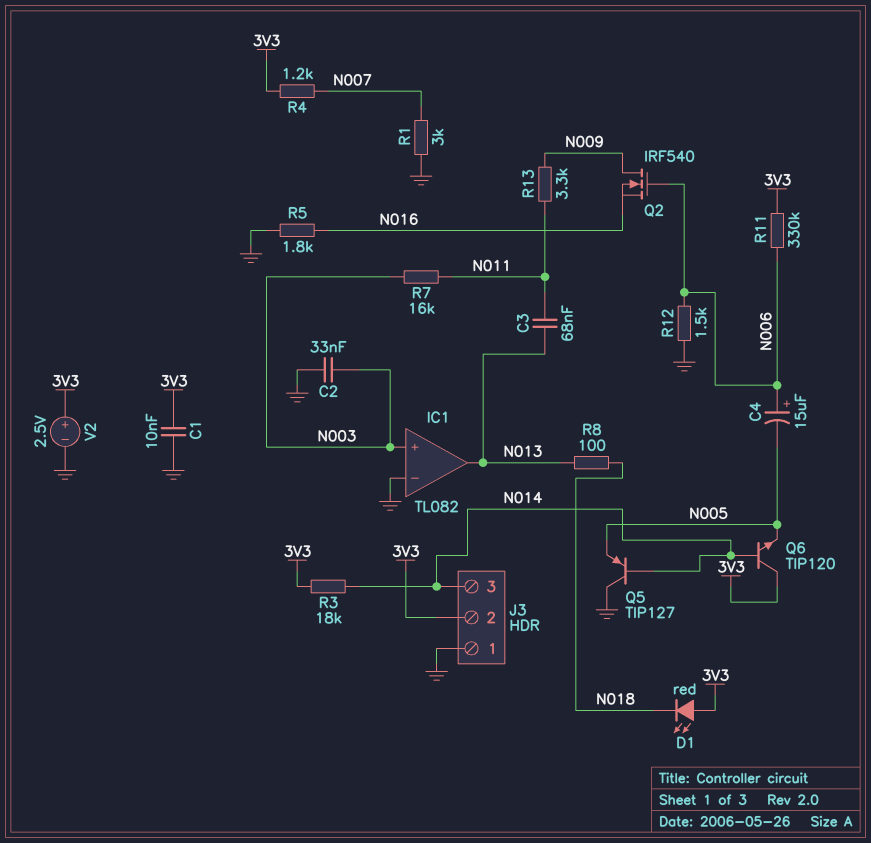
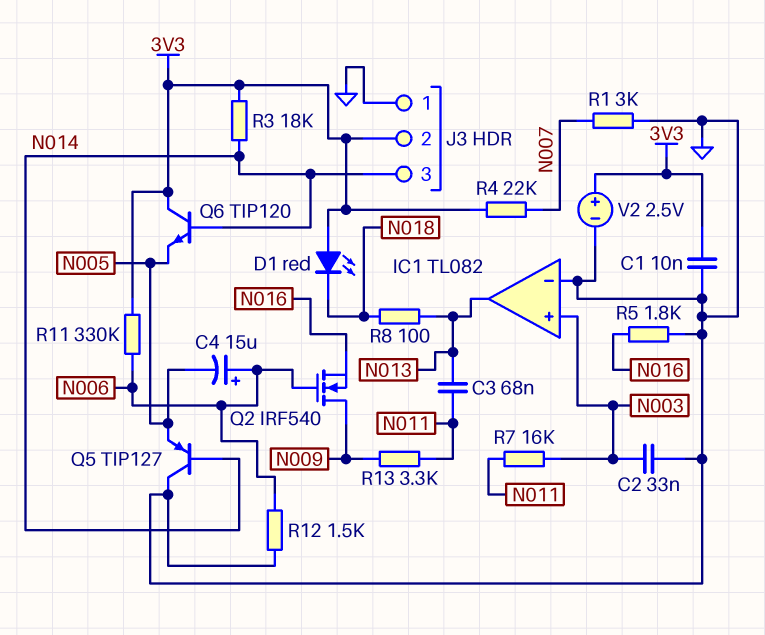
R4: 1.2k (3V3, N007) -> 22k (3V3, N007)

